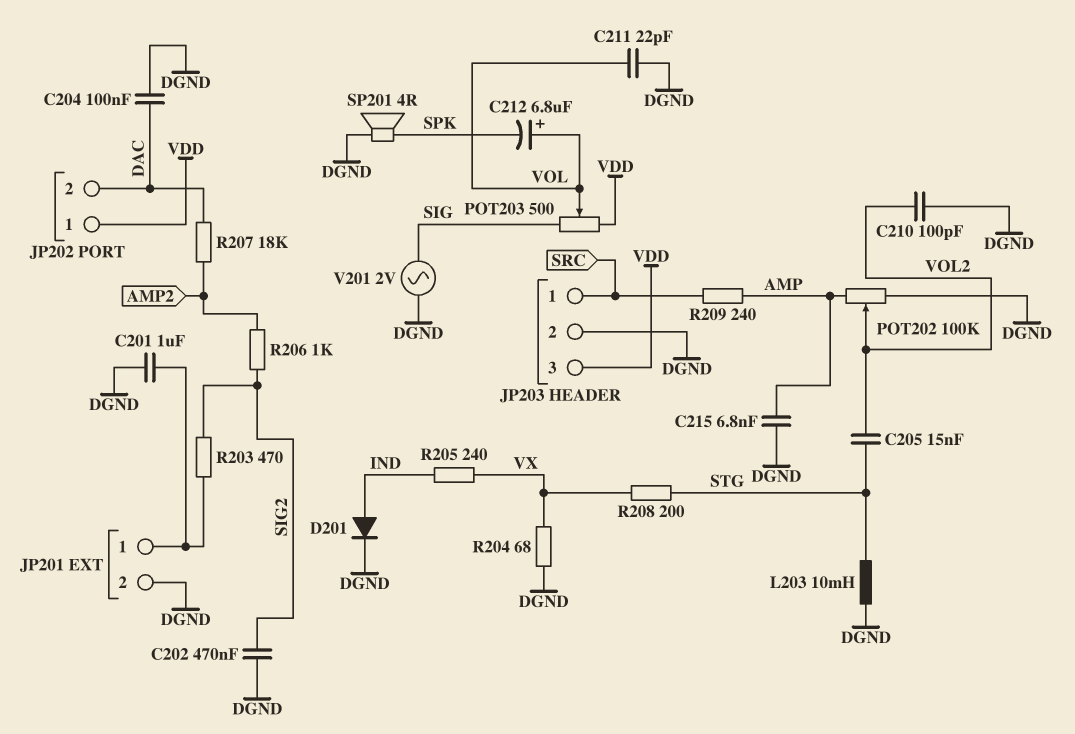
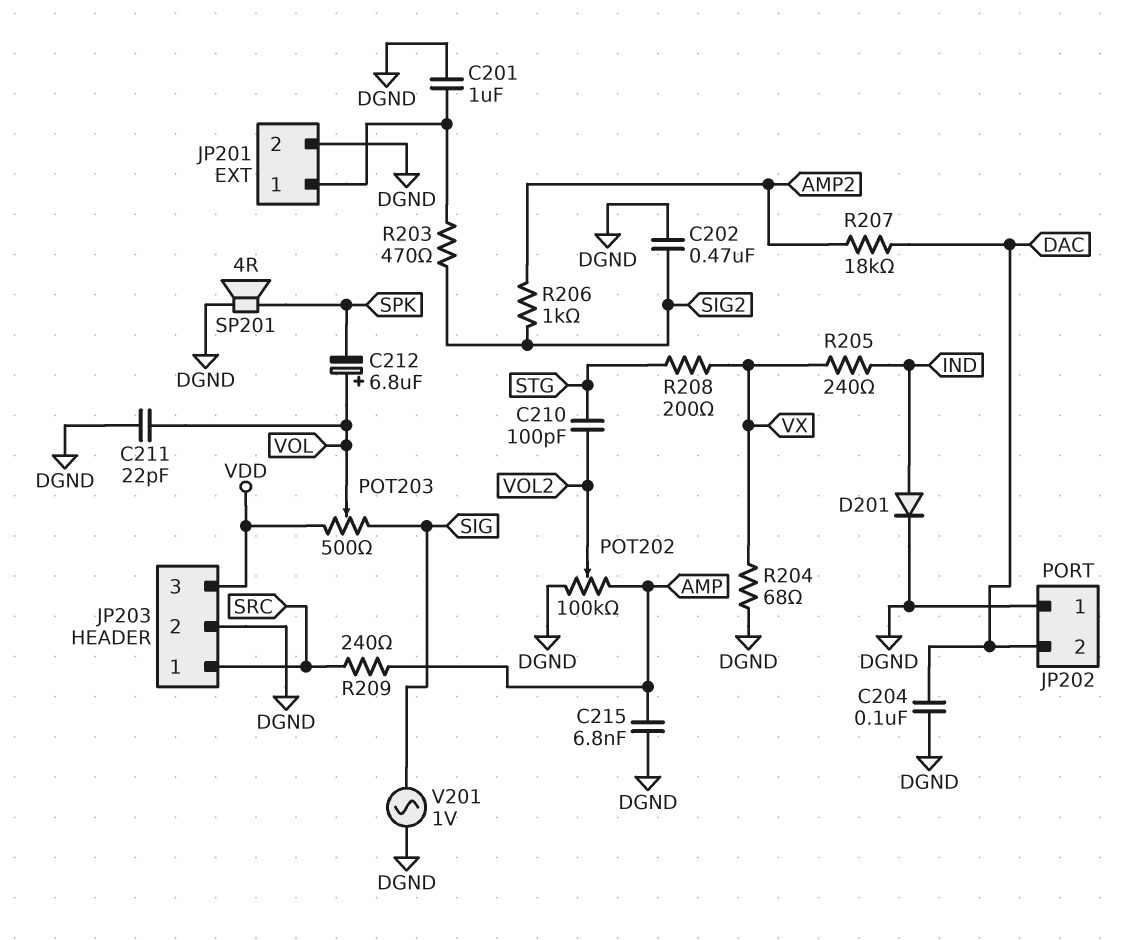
C205: 15nF (STG, VOL2) -> none
C210: 100pF (DGND, VOL2) -> 100pF (STG, VOL2)
JP202 pin 1: VDD -> DGND
L203: 10mH (DGND, STG) -> none
V201: AC 2V (DGND, SIG) -> AC 1V (DGND, SIG)

